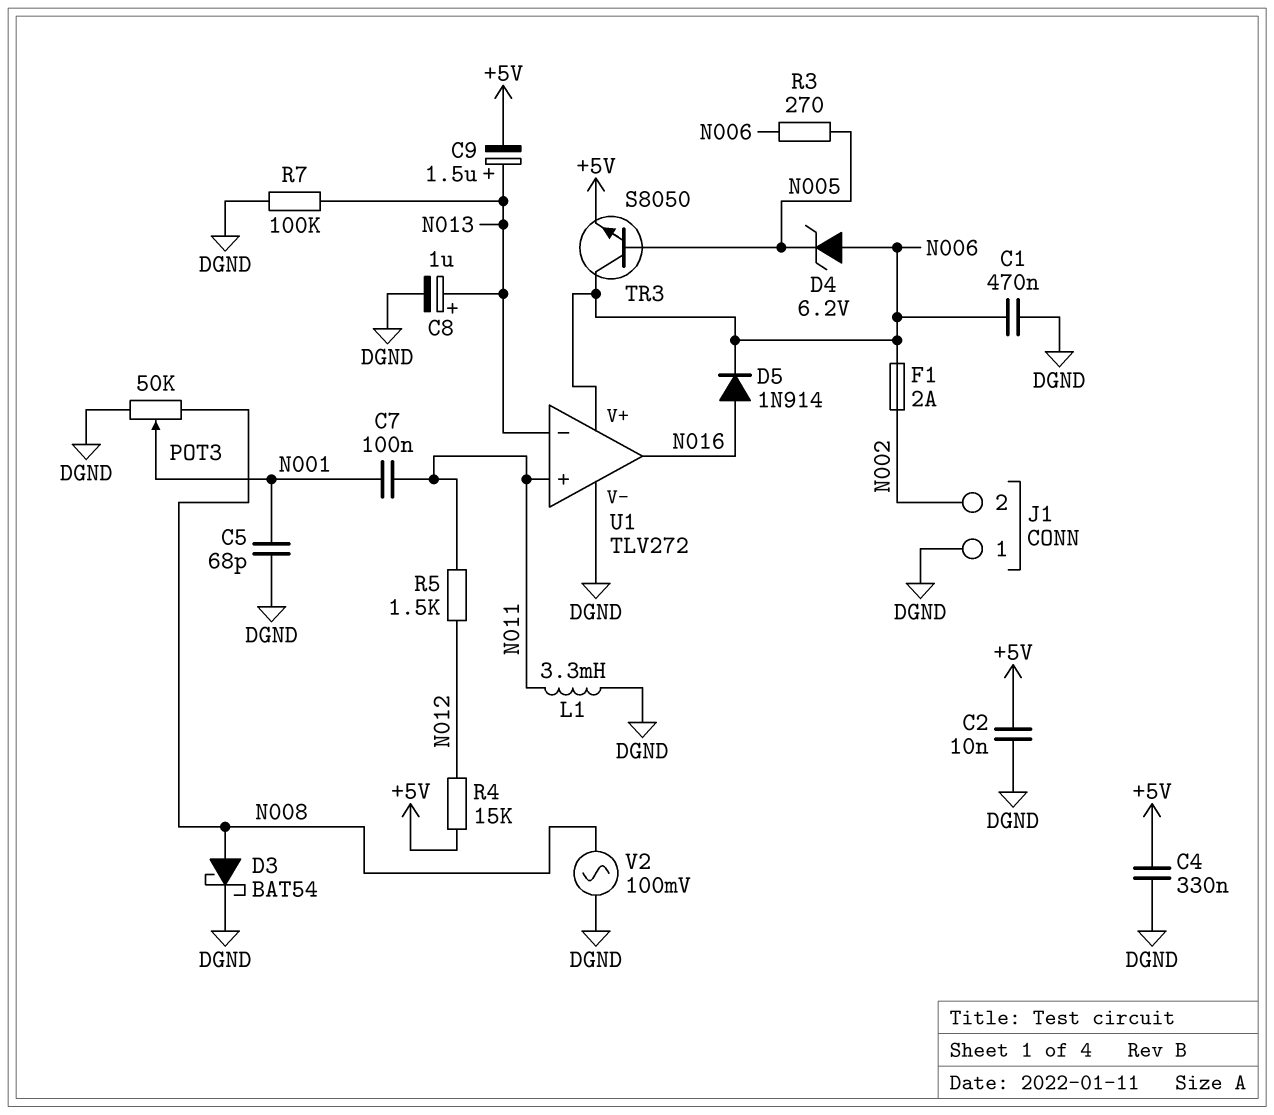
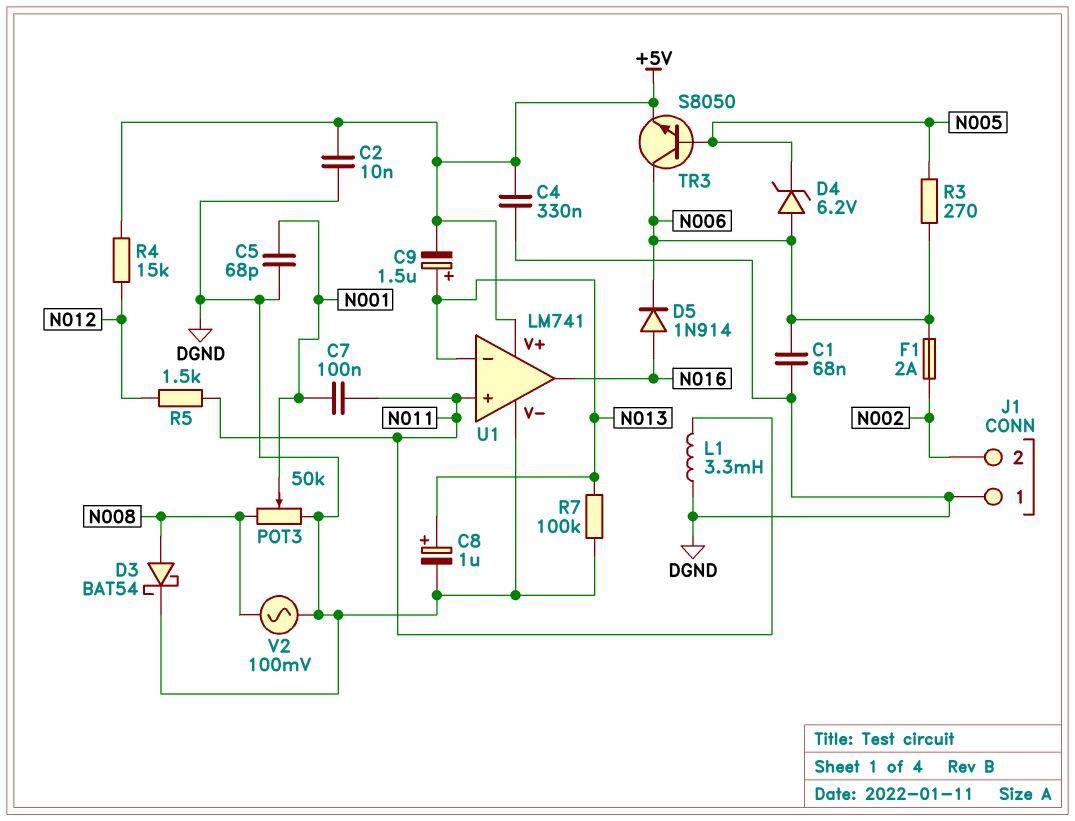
C1: 470nF (DGND, N006) -> 68nF (DGND, N006)
U1: TLV272 -> LM741
U1 pin V+: N006 -> +5V

